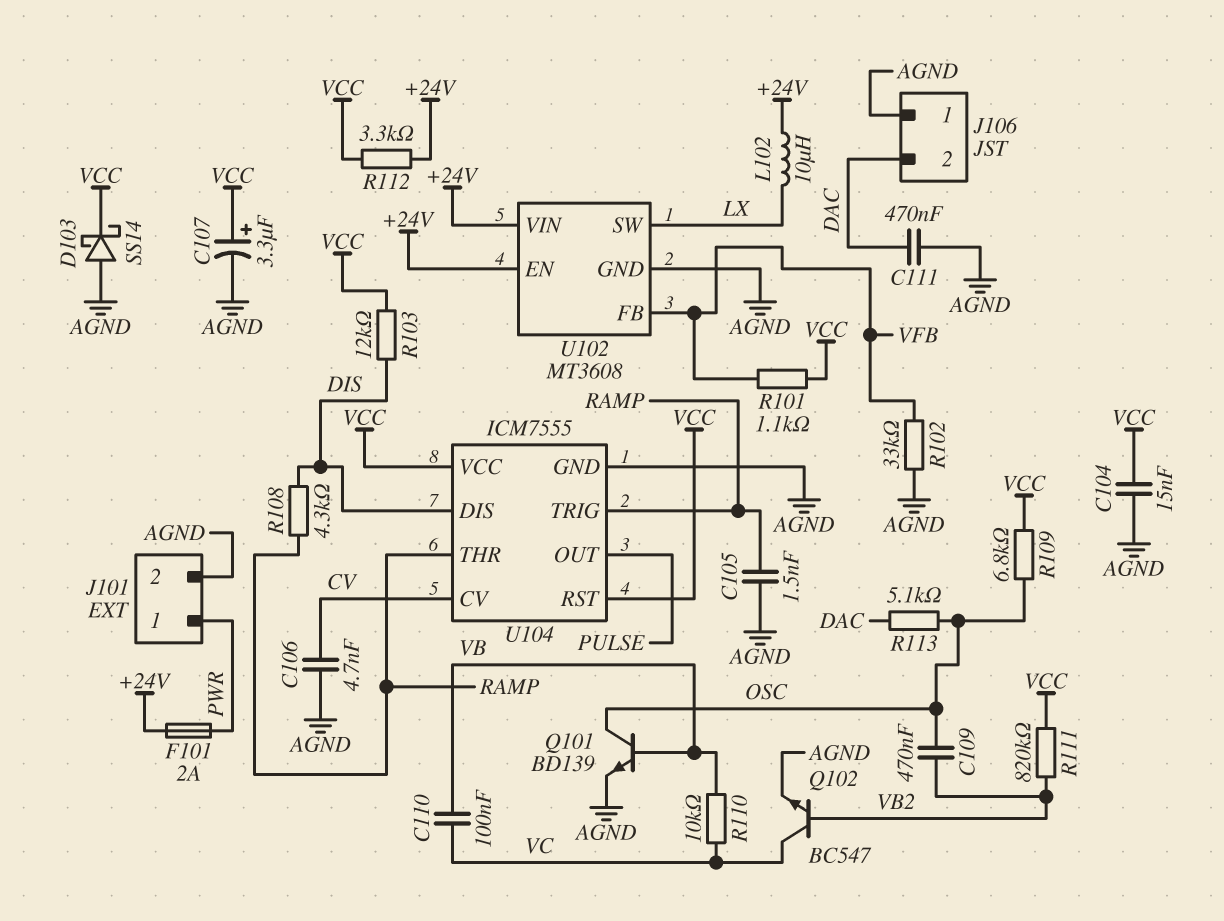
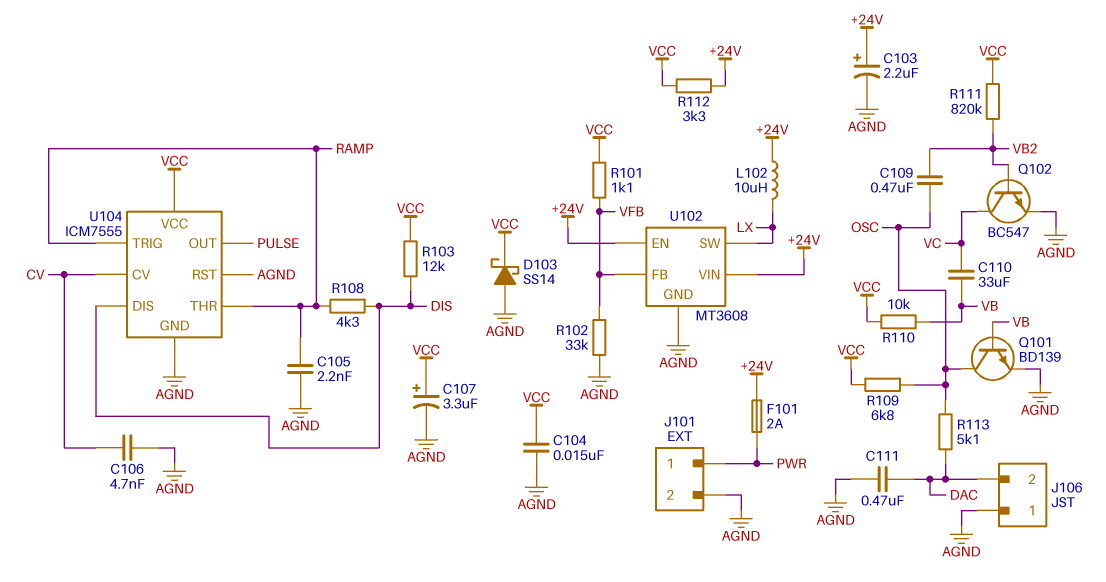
C103: none -> 2.2uF (plus +24V, minus AGND)
C105: 1.5nF (AGND, RAMP) -> 2.2nF (AGND, RAMP)
C110: 100nF (VB, VC) -> 33uF (VB, VC)
R110: 10k (VB, VC) -> 10k (VB, VCC)
U104 pin RST: VCC -> AGND

